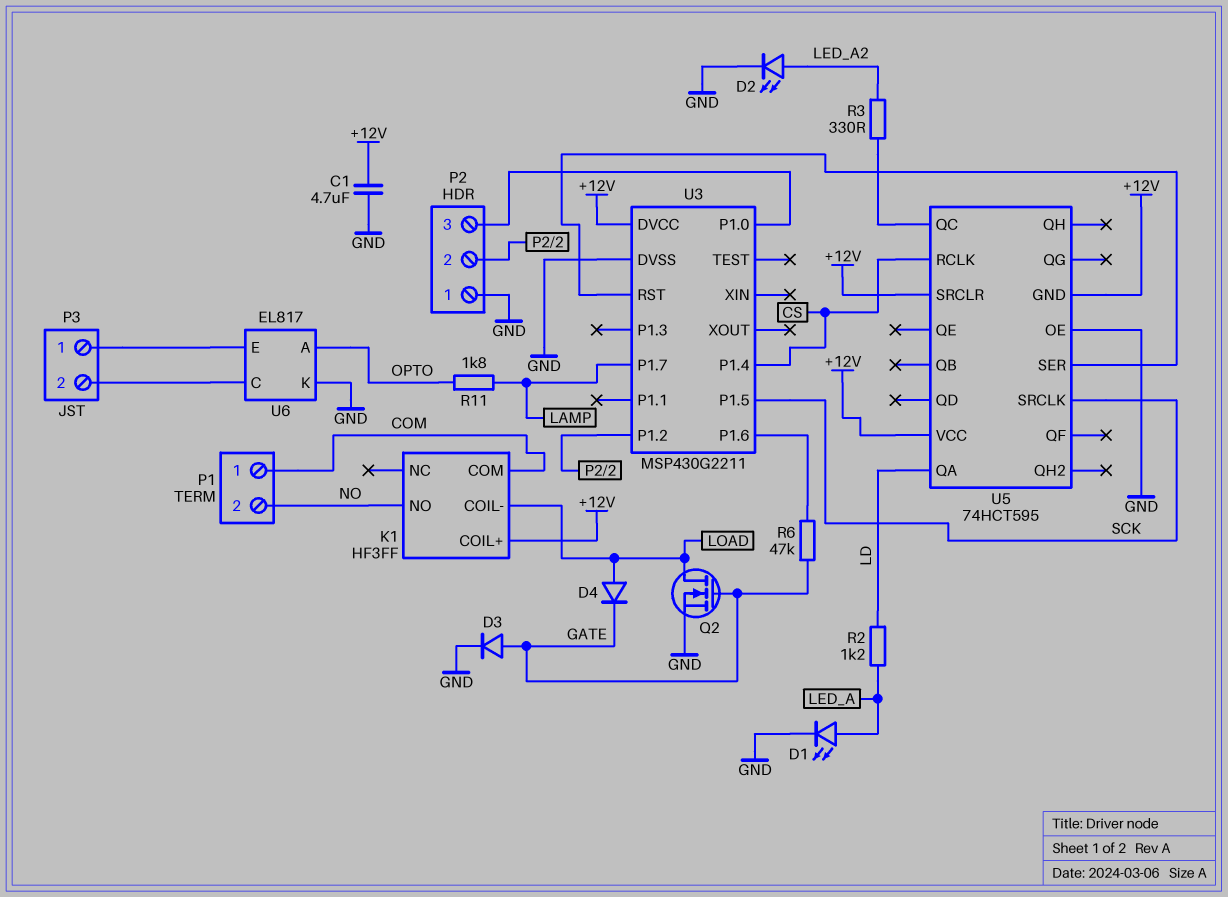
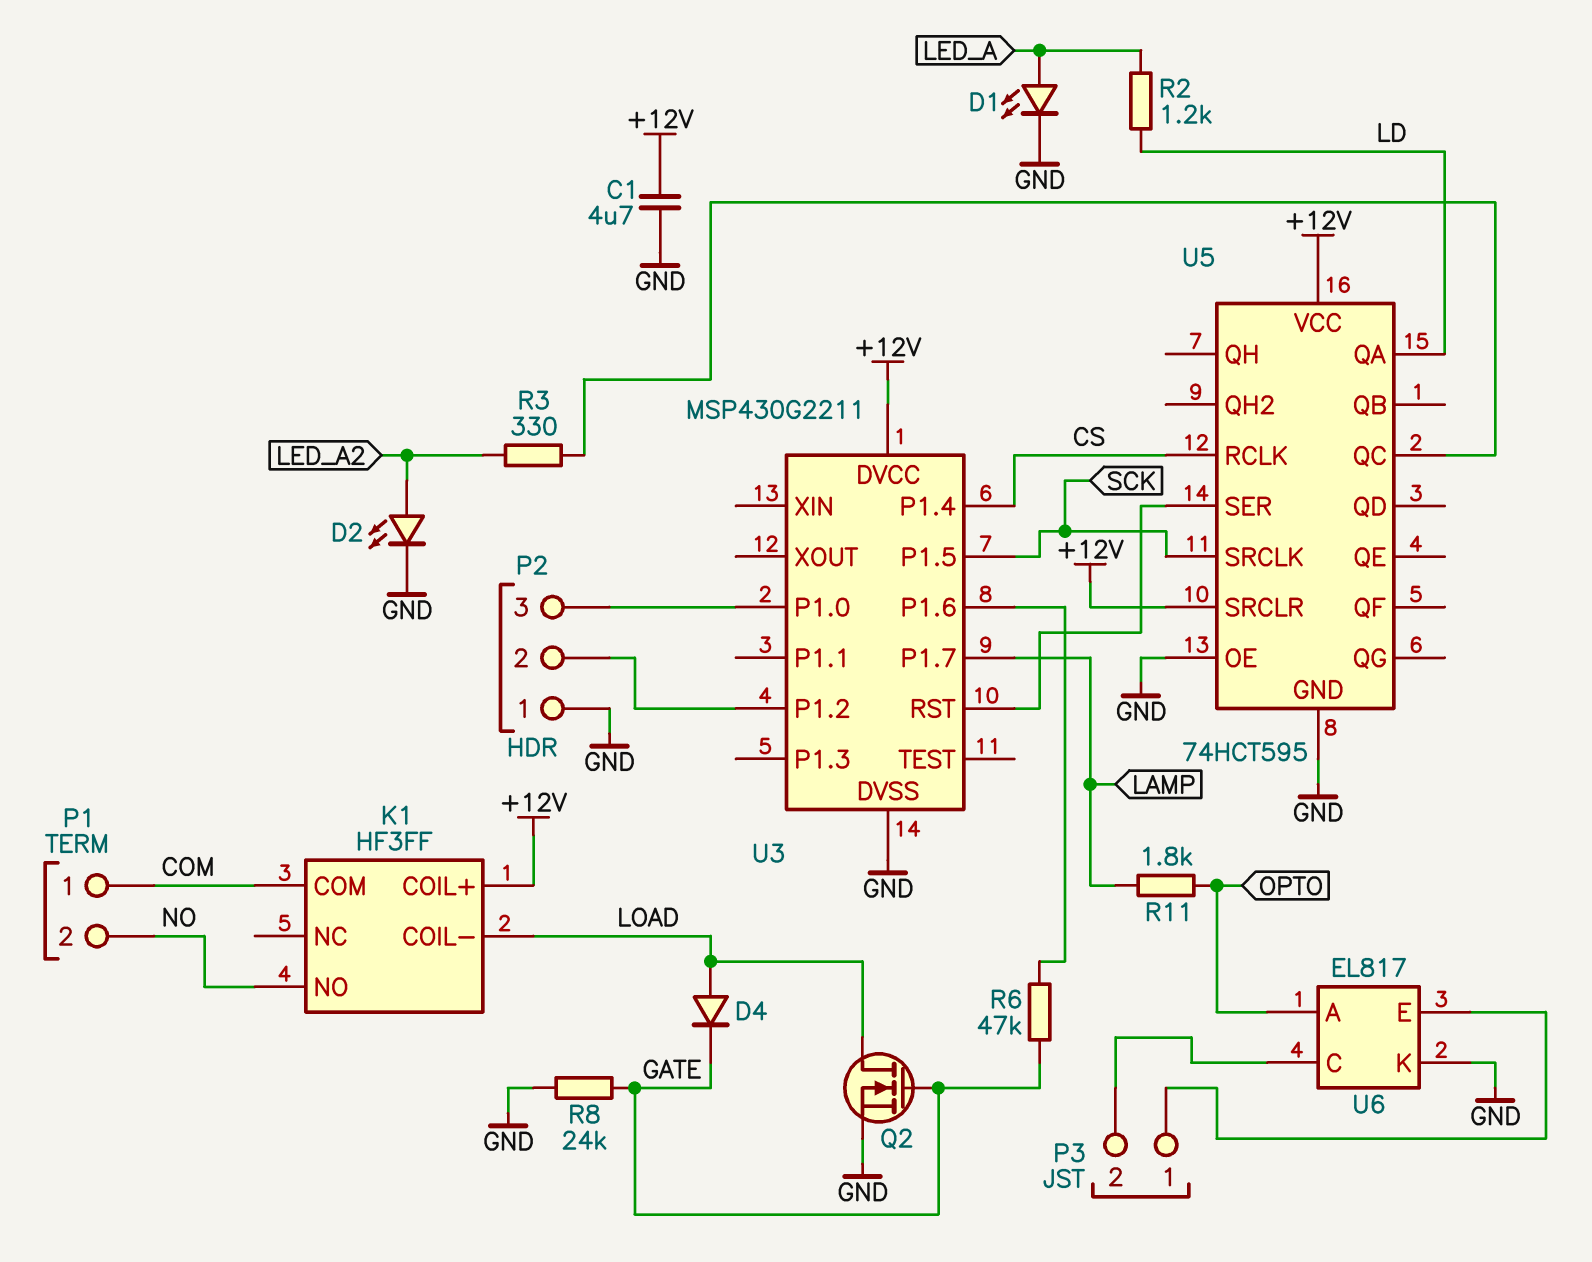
D3: diode (A GATE, K GND) -> none
R8: none -> 24k (GATE, GND)
U5 pin GND: +12V -> GND

